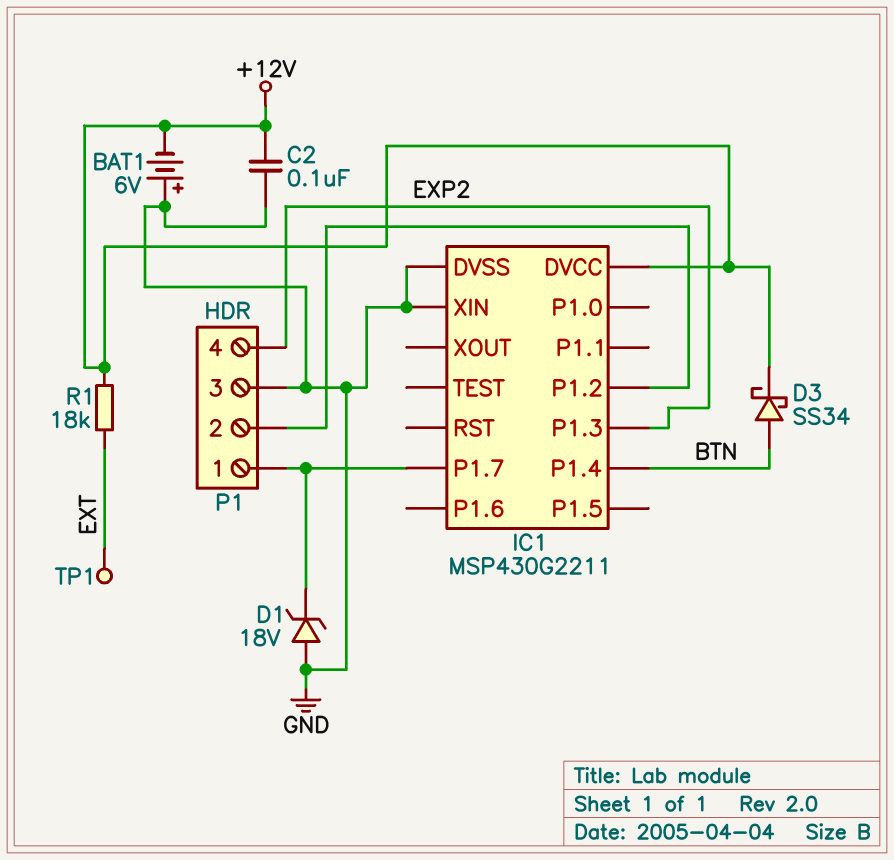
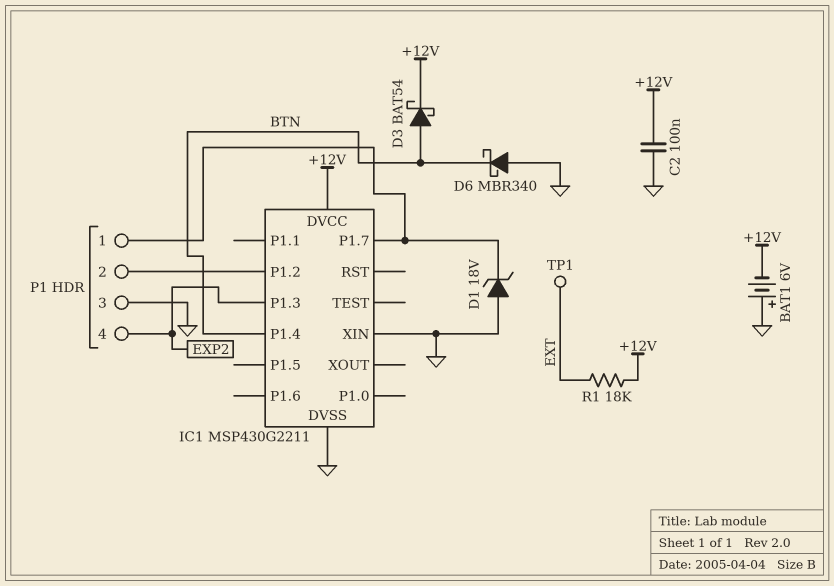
D3: schottky SS34 (A BTN, K +12V) -> schottky BAT54 (A BTN, K +12V)
D6: none -> schottky MBR340 (A GND, K BTN)

